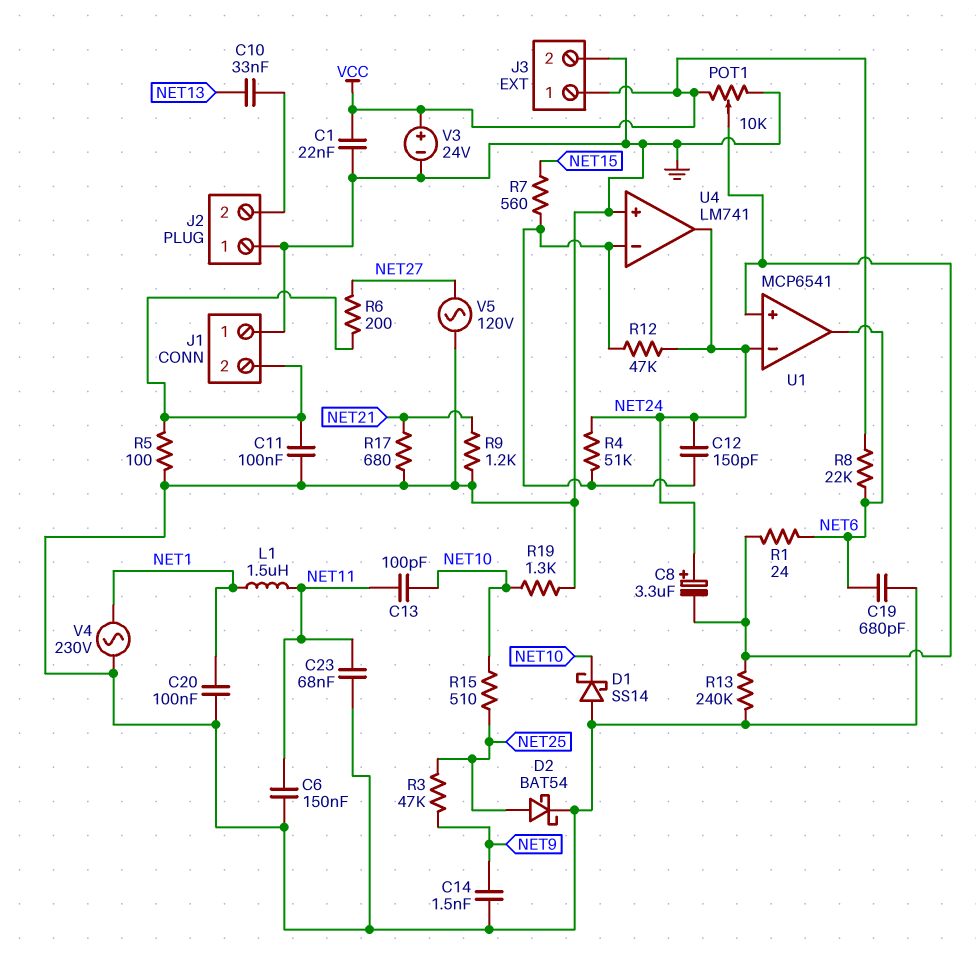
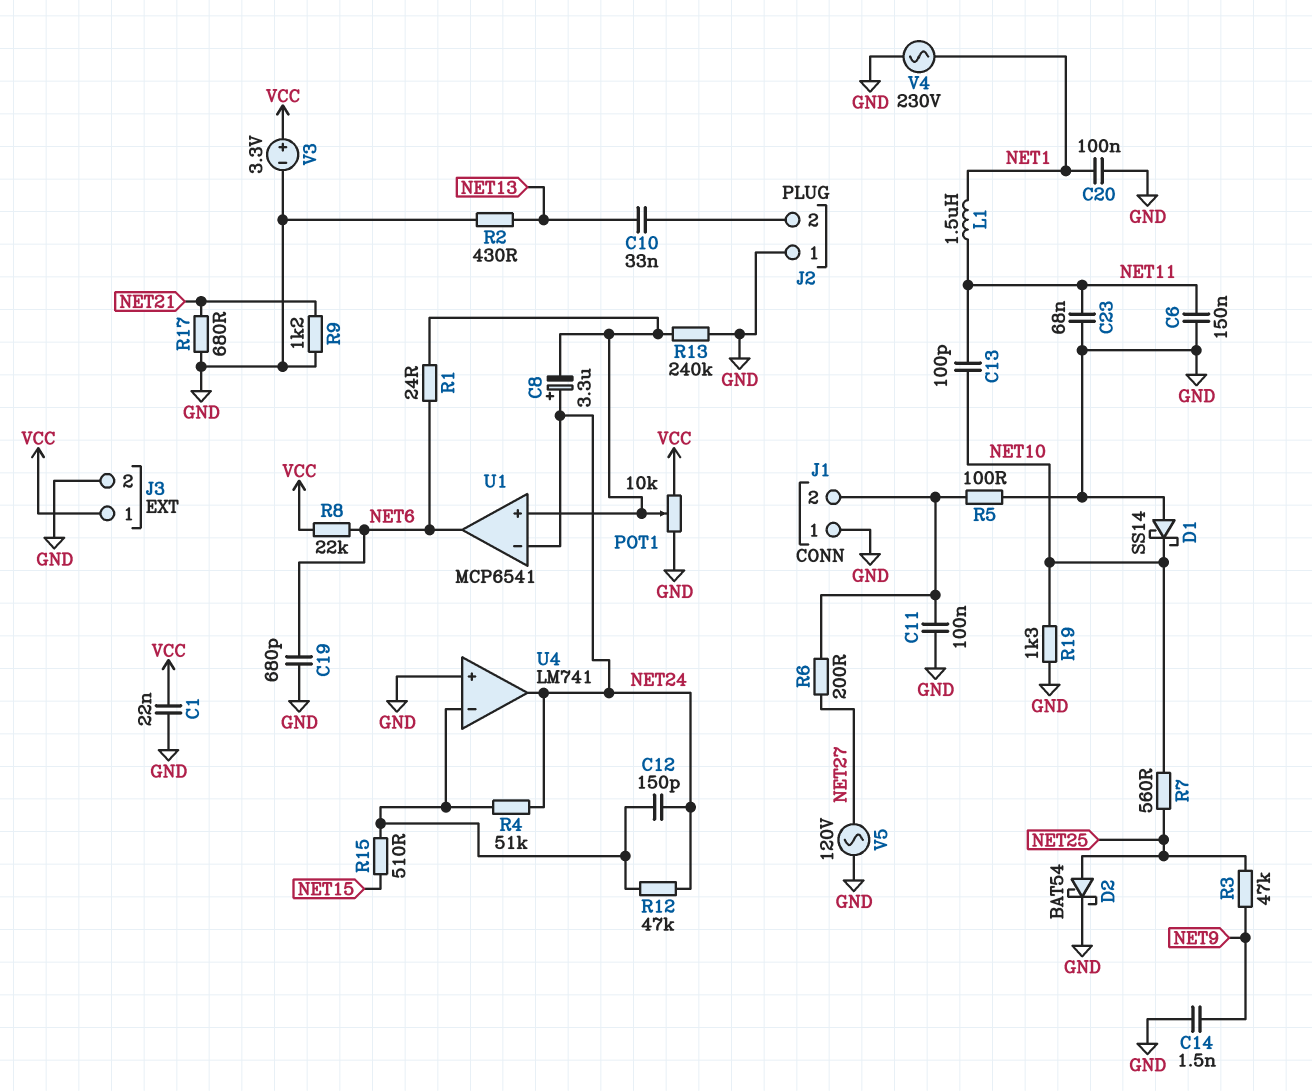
R2: none -> 430 (GND, NET13)
R7: 560 (NET15, U4/in-) -> 560 (NET10, NET25)
R15: 510 (NET10, NET25) -> 510 (NET15, U4/in-)
V3: 24V (plus VCC, minus GND) -> 3.3V (plus VCC, minus GND)

